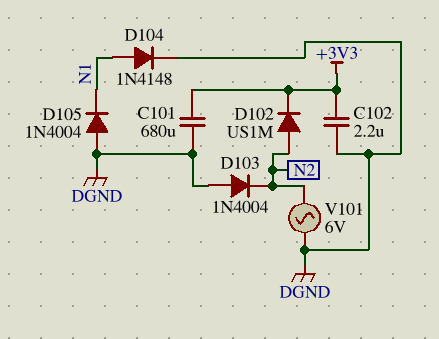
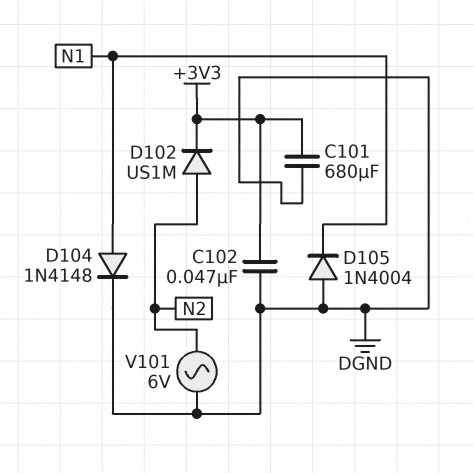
C102: 2.2uF (+3V3, DGND) -> 47nF (+3V3, DGND)
D103: diode 1N4004 (A DGND, K N2) -> none

